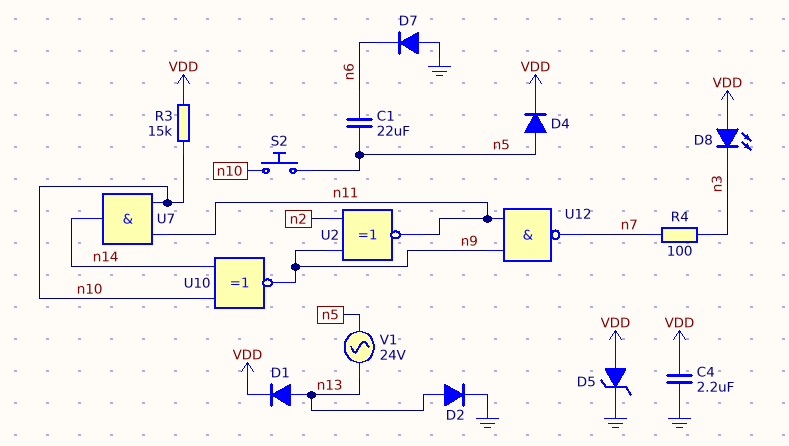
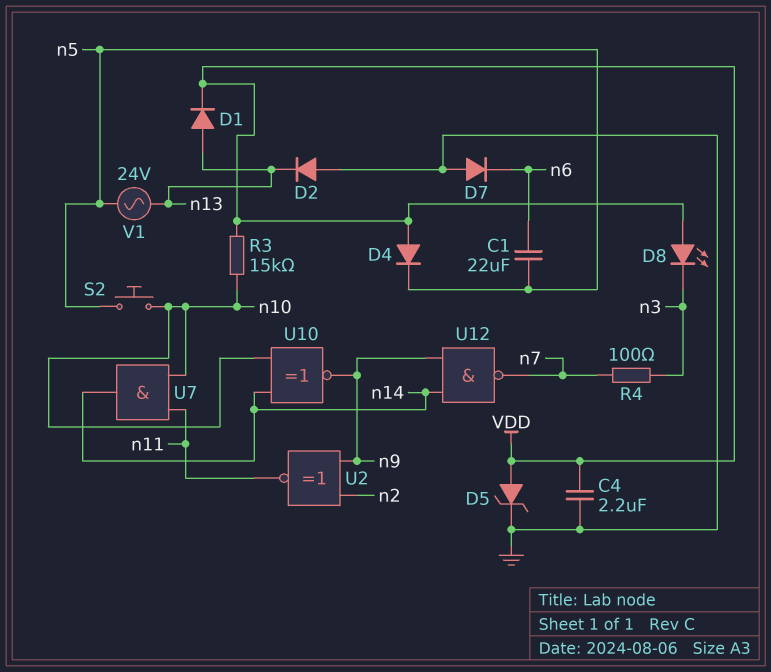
D2: diode (A n13, K GND) -> diode (A GND, K n13)
D4: diode (A n5, K VDD) -> diode (A VDD, K n5)
U12: NAND (in n9, in n11, out n7) -> NAND (in n9, in n14, out n7)

